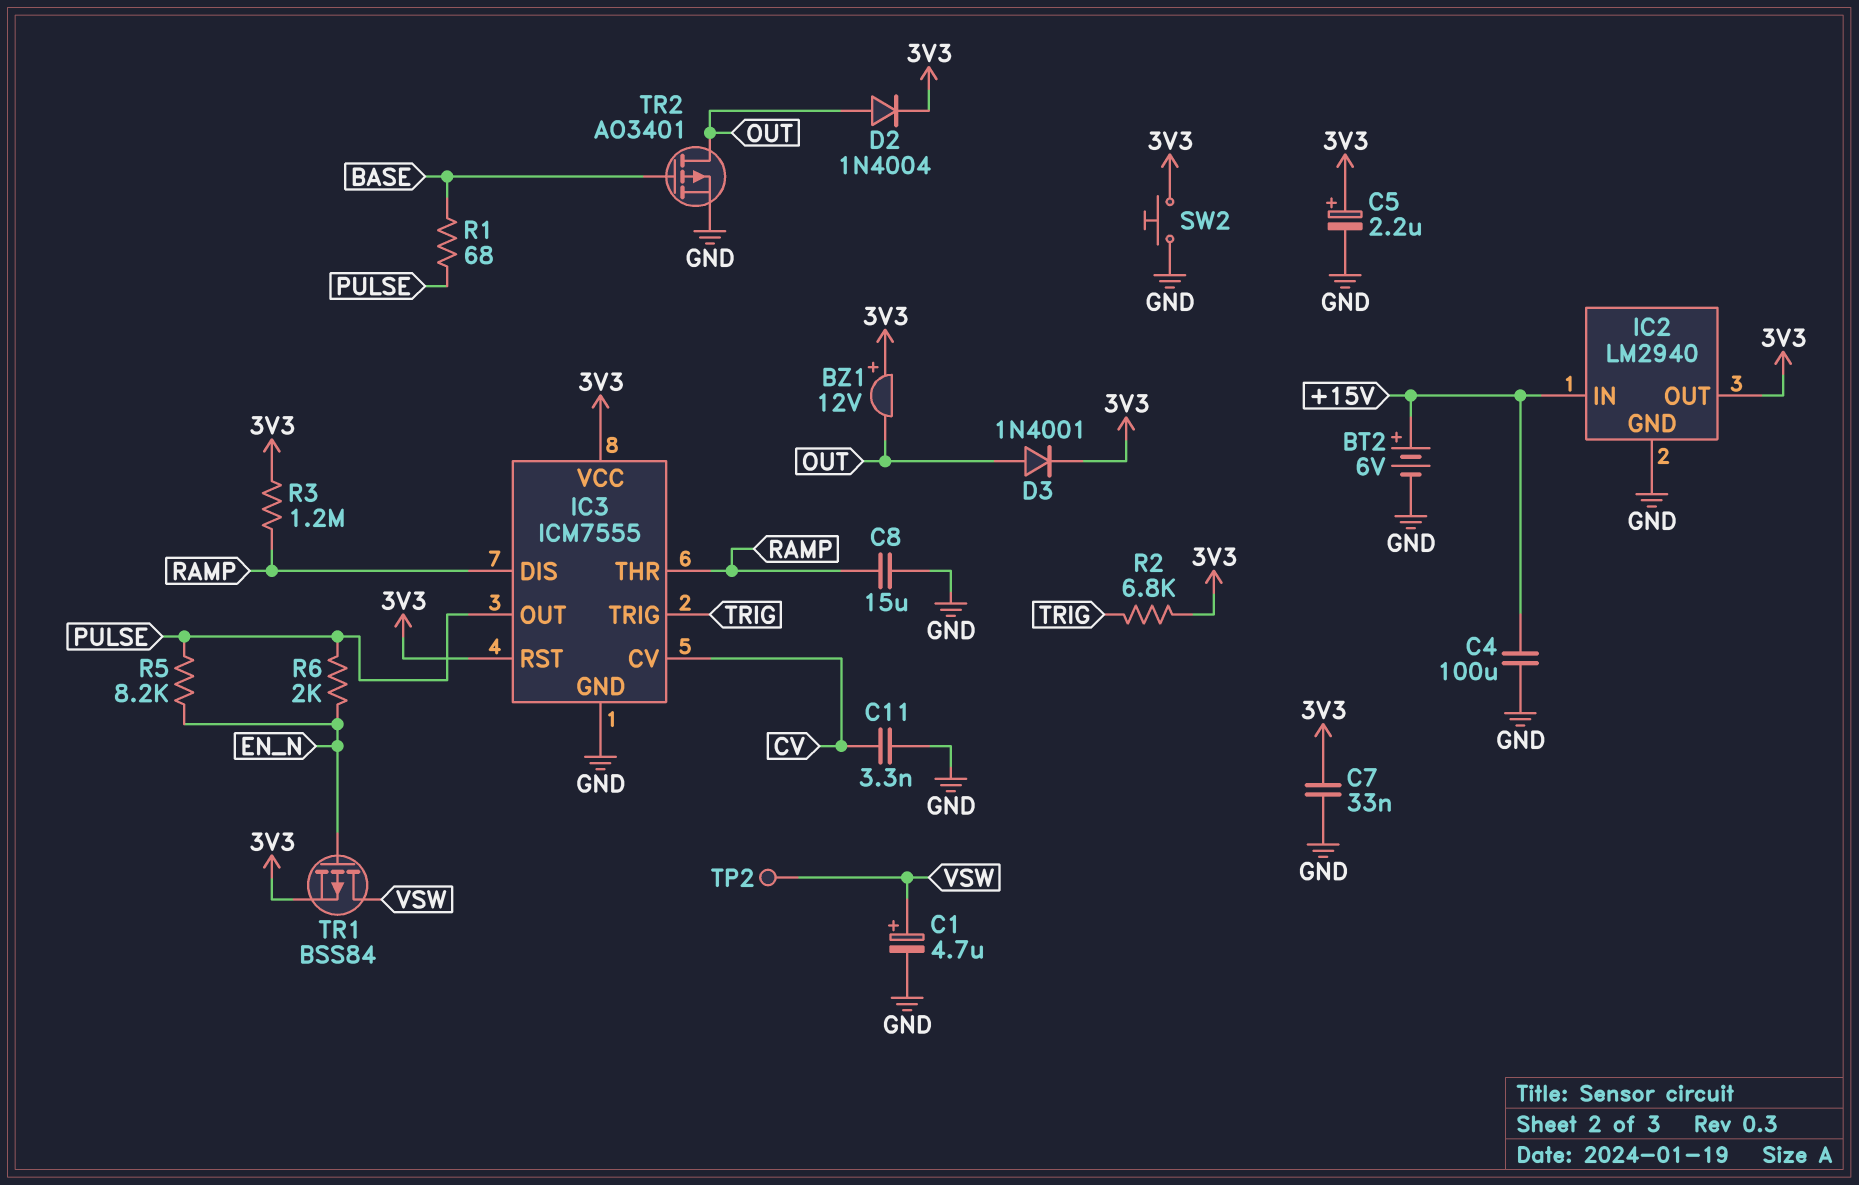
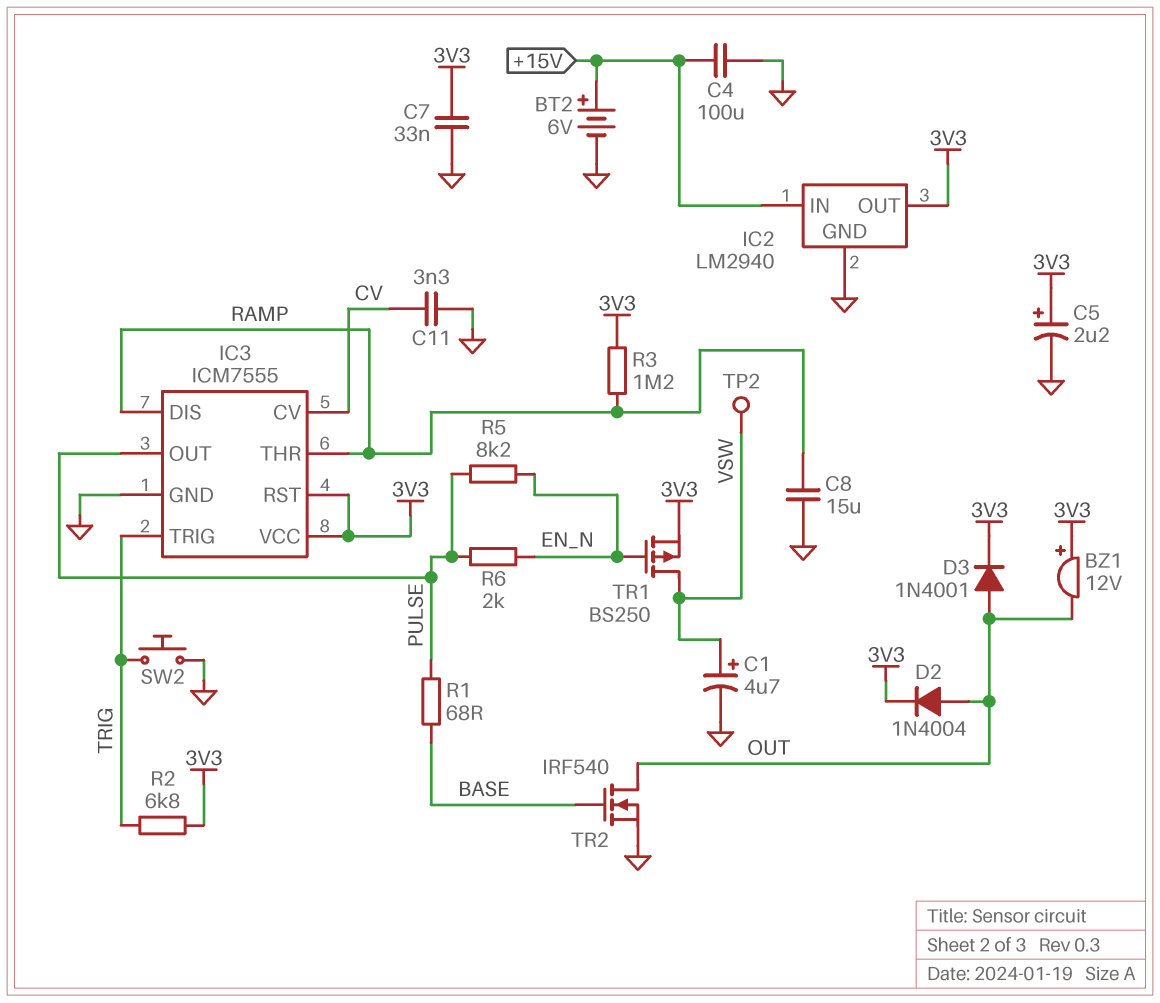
SW2: button (3V3, GND) -> button (GND, TRIG)
TR1: PMOS BSS84 (G EN_N, D VSW, S 3V3) -> PMOS BS250 (G EN_N, D VSW, S 3V3)
TR2: PMOS AO3401 (G BASE, D OUT, S GND) -> NMOS IRF540 (G BASE, D OUT, S GND)

